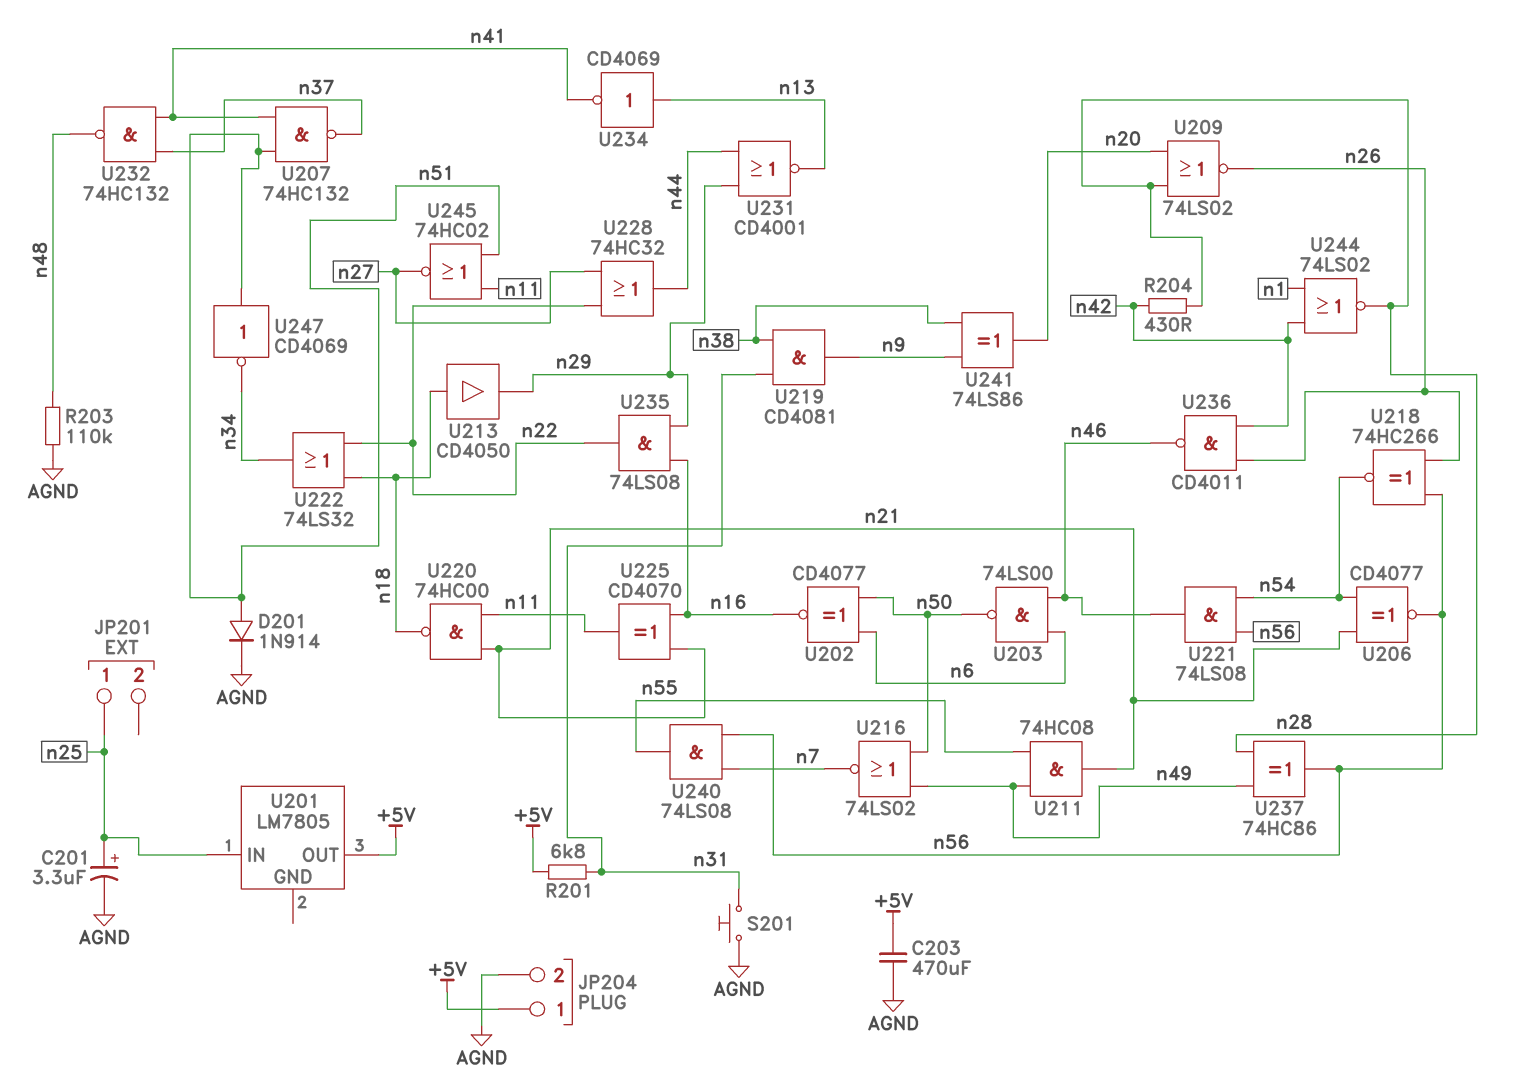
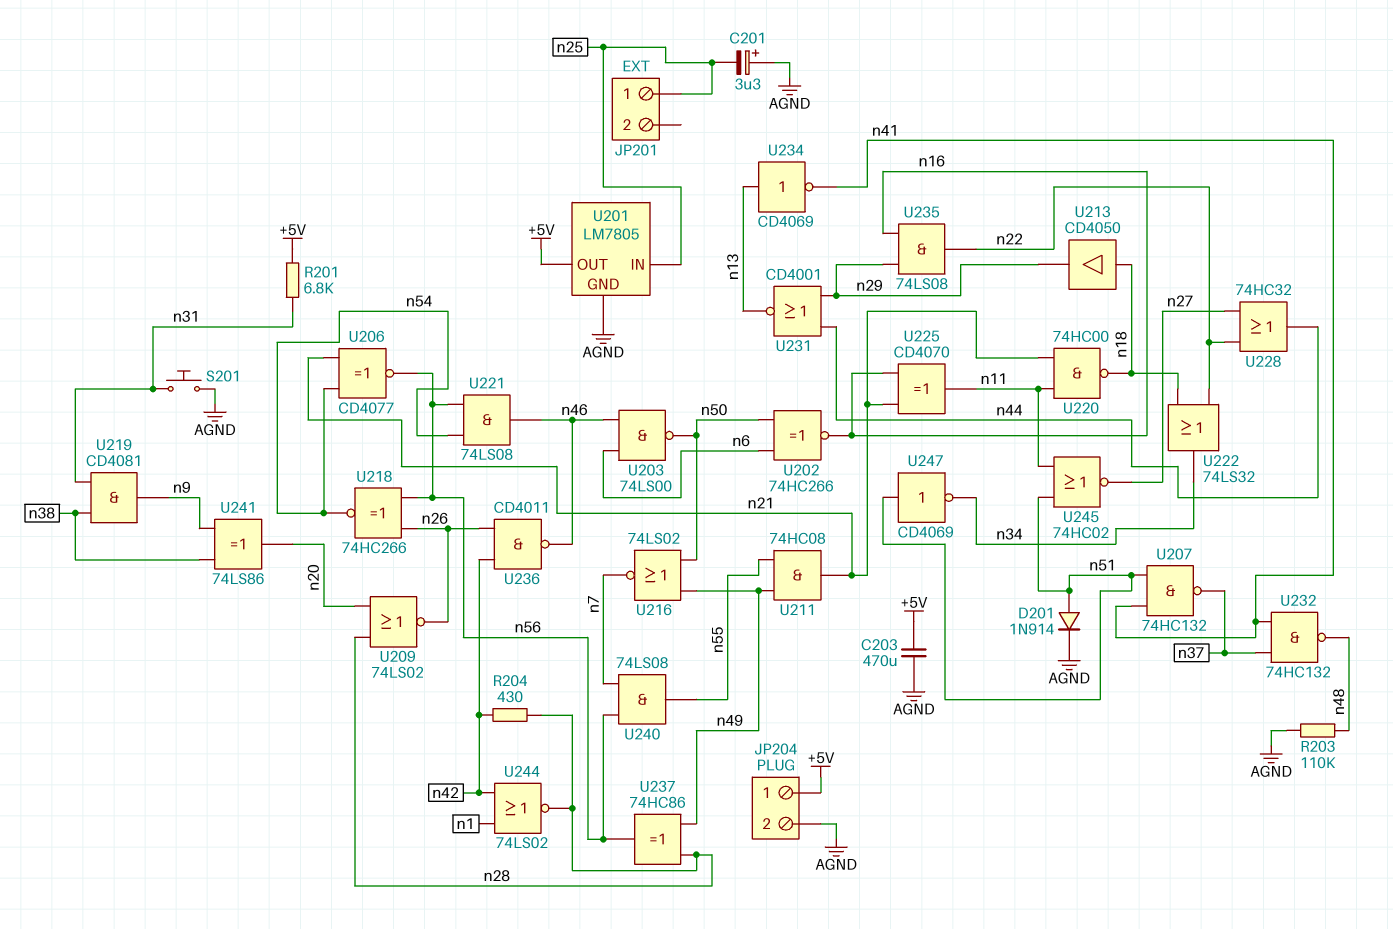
C201: 3.3uF (plus n25, minus AGND) -> 3.3uF (plus AGND, minus n25)
U201 pin GND: none -> AGND
U202: XNOR CD4077 (in n6, in n50, out n16) -> XNOR 74HC266 (in n6, in n50, out n16)

